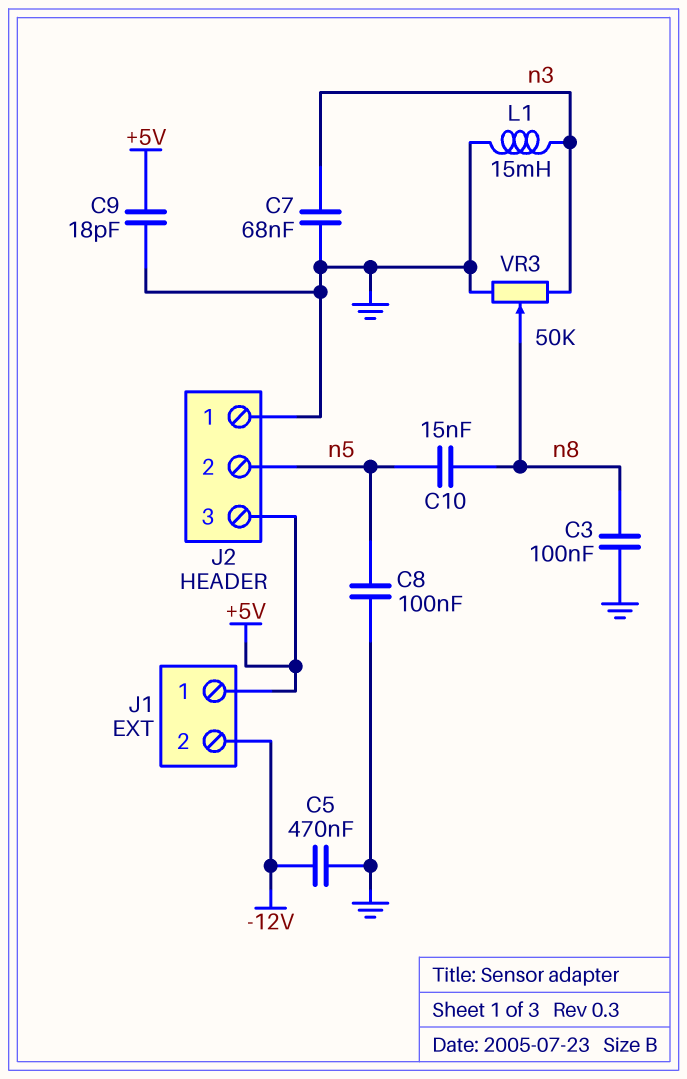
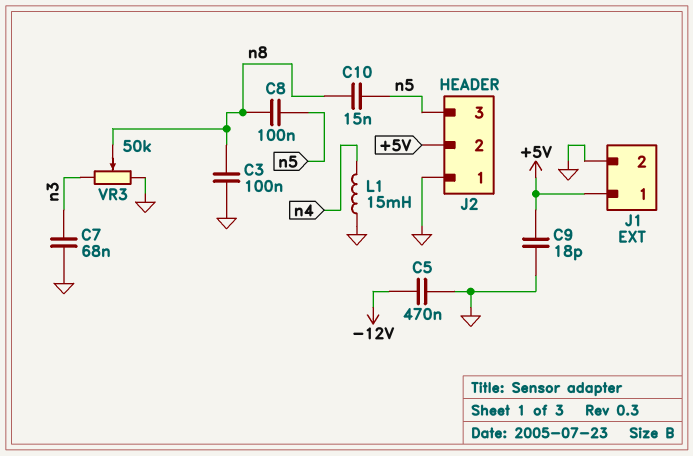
C8: 100nF (GND, n5) -> 100nF (n5, n8)
J1 pin 2: -12V -> GND
J2 pin 2: n5 -> +5V
J2 pin 3: +5V -> n5
L1: 15mH (GND, n3) -> 15mH (GND, n4)

